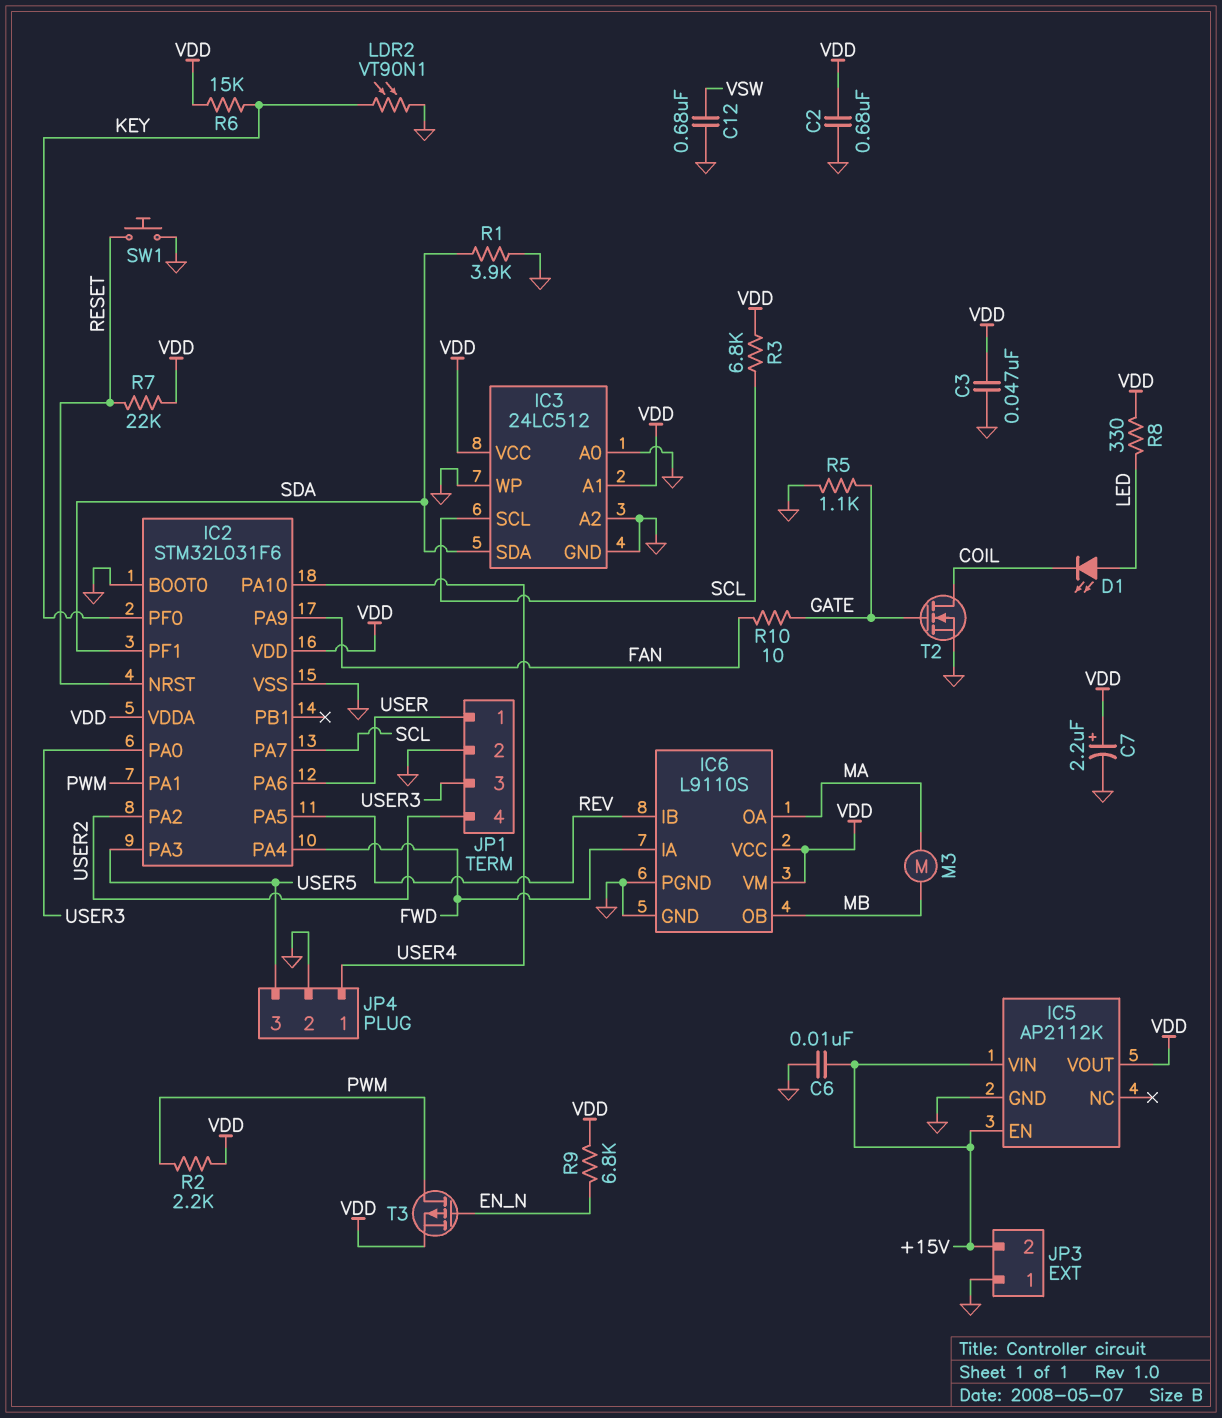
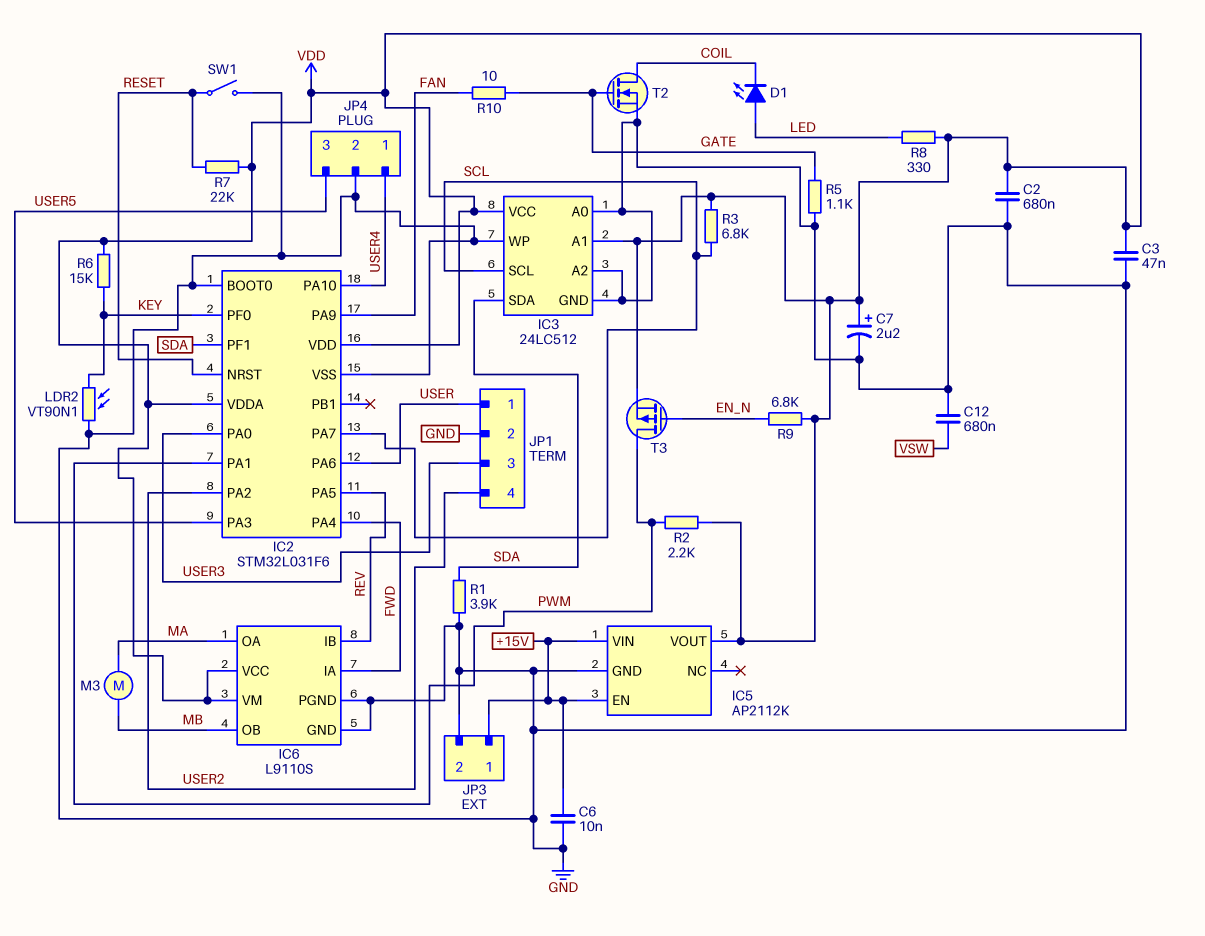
JP3 pin 1: GND -> +15V
JP3 pin 2: +15V -> GND
SW1: button (GND, RESET) -> switch (GND, RESET)

